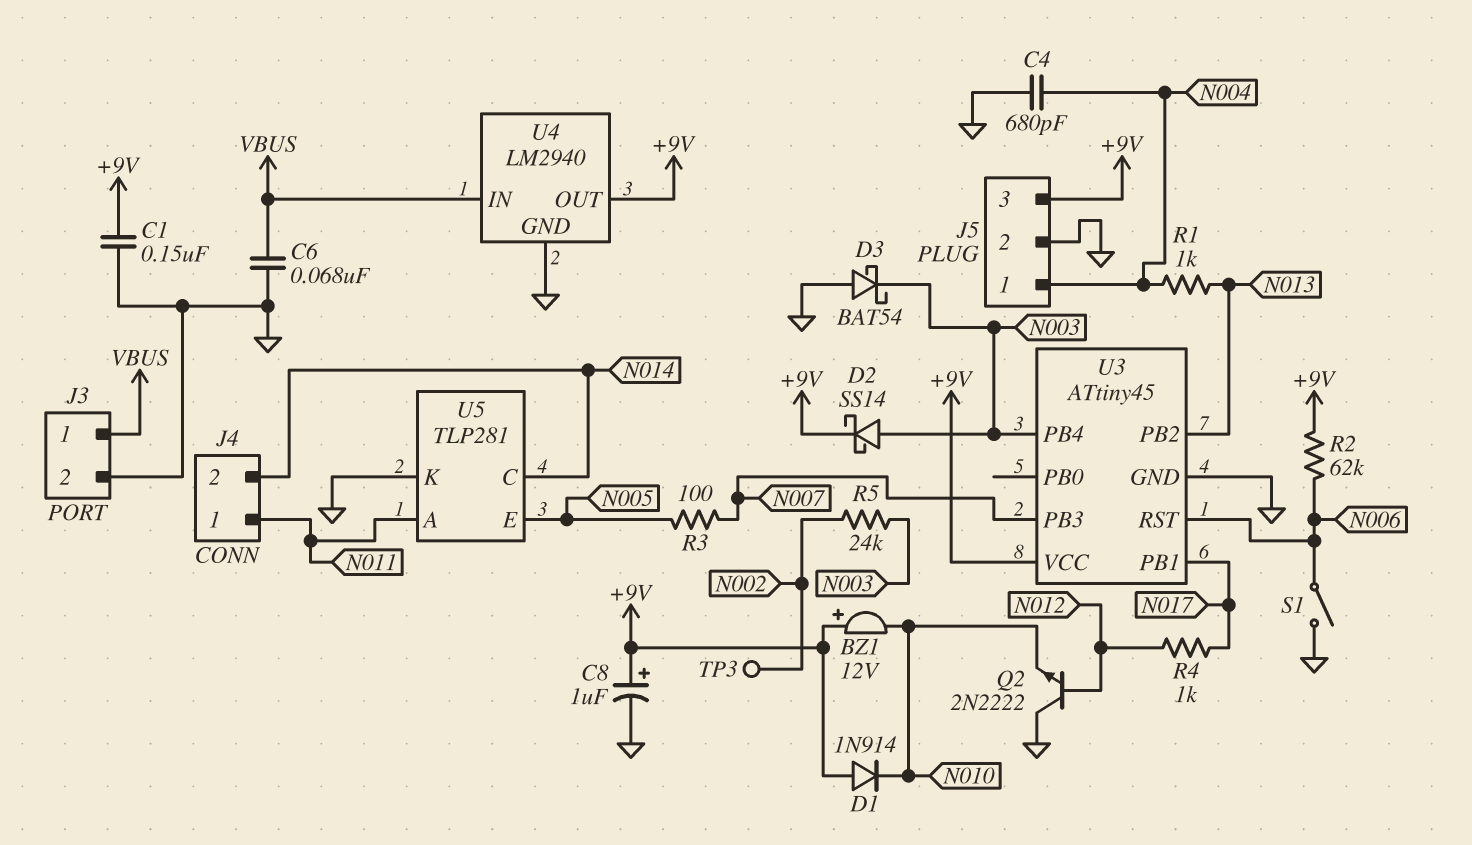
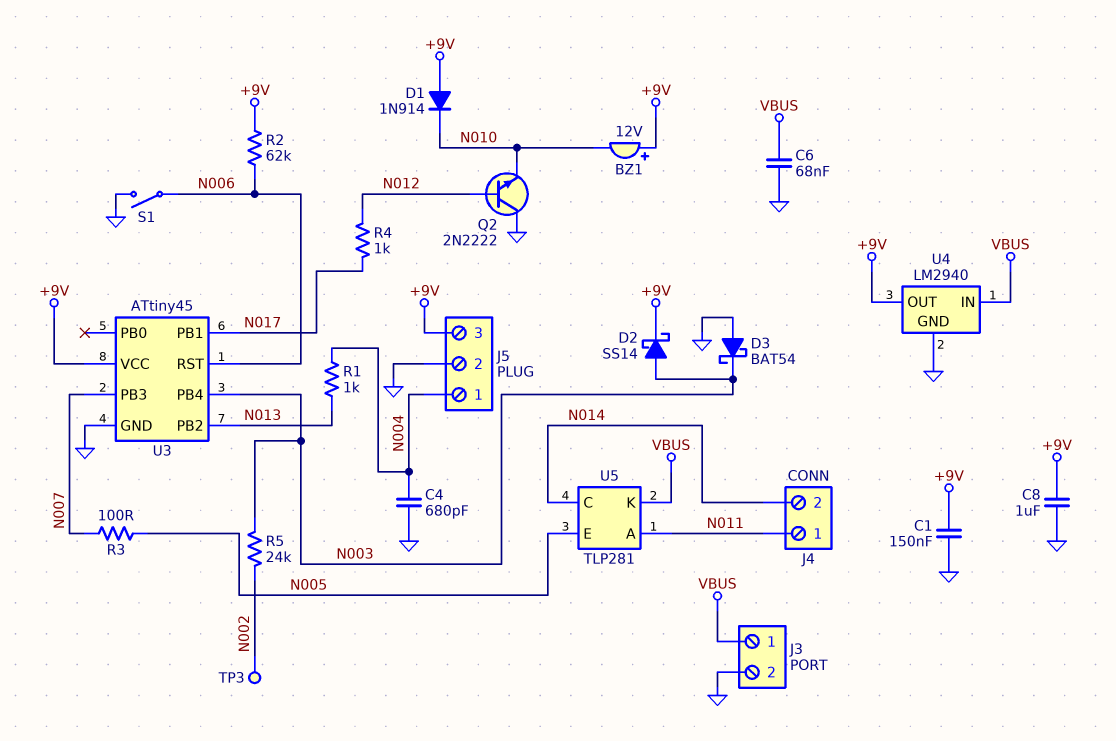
C8: 1uF (plus +9V, minus GND) -> 1uF (+9V, GND)
U5 pin K: GND -> VBUS

